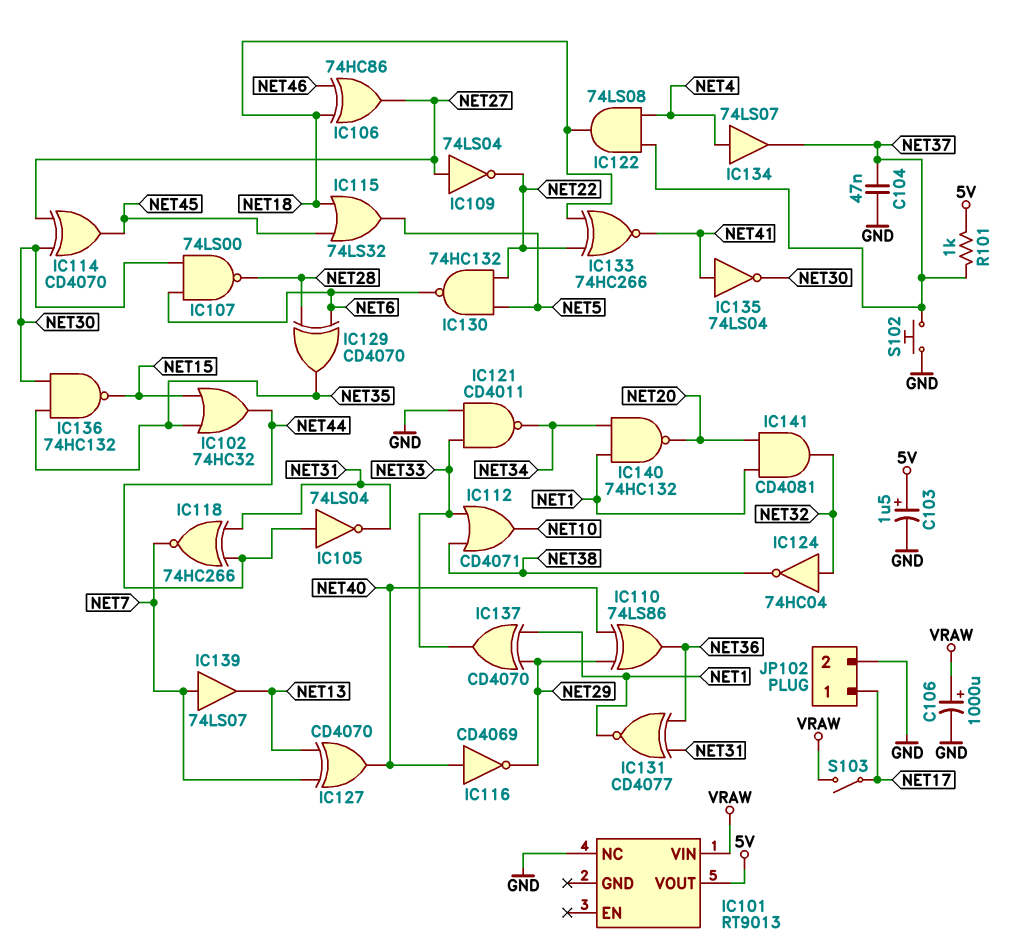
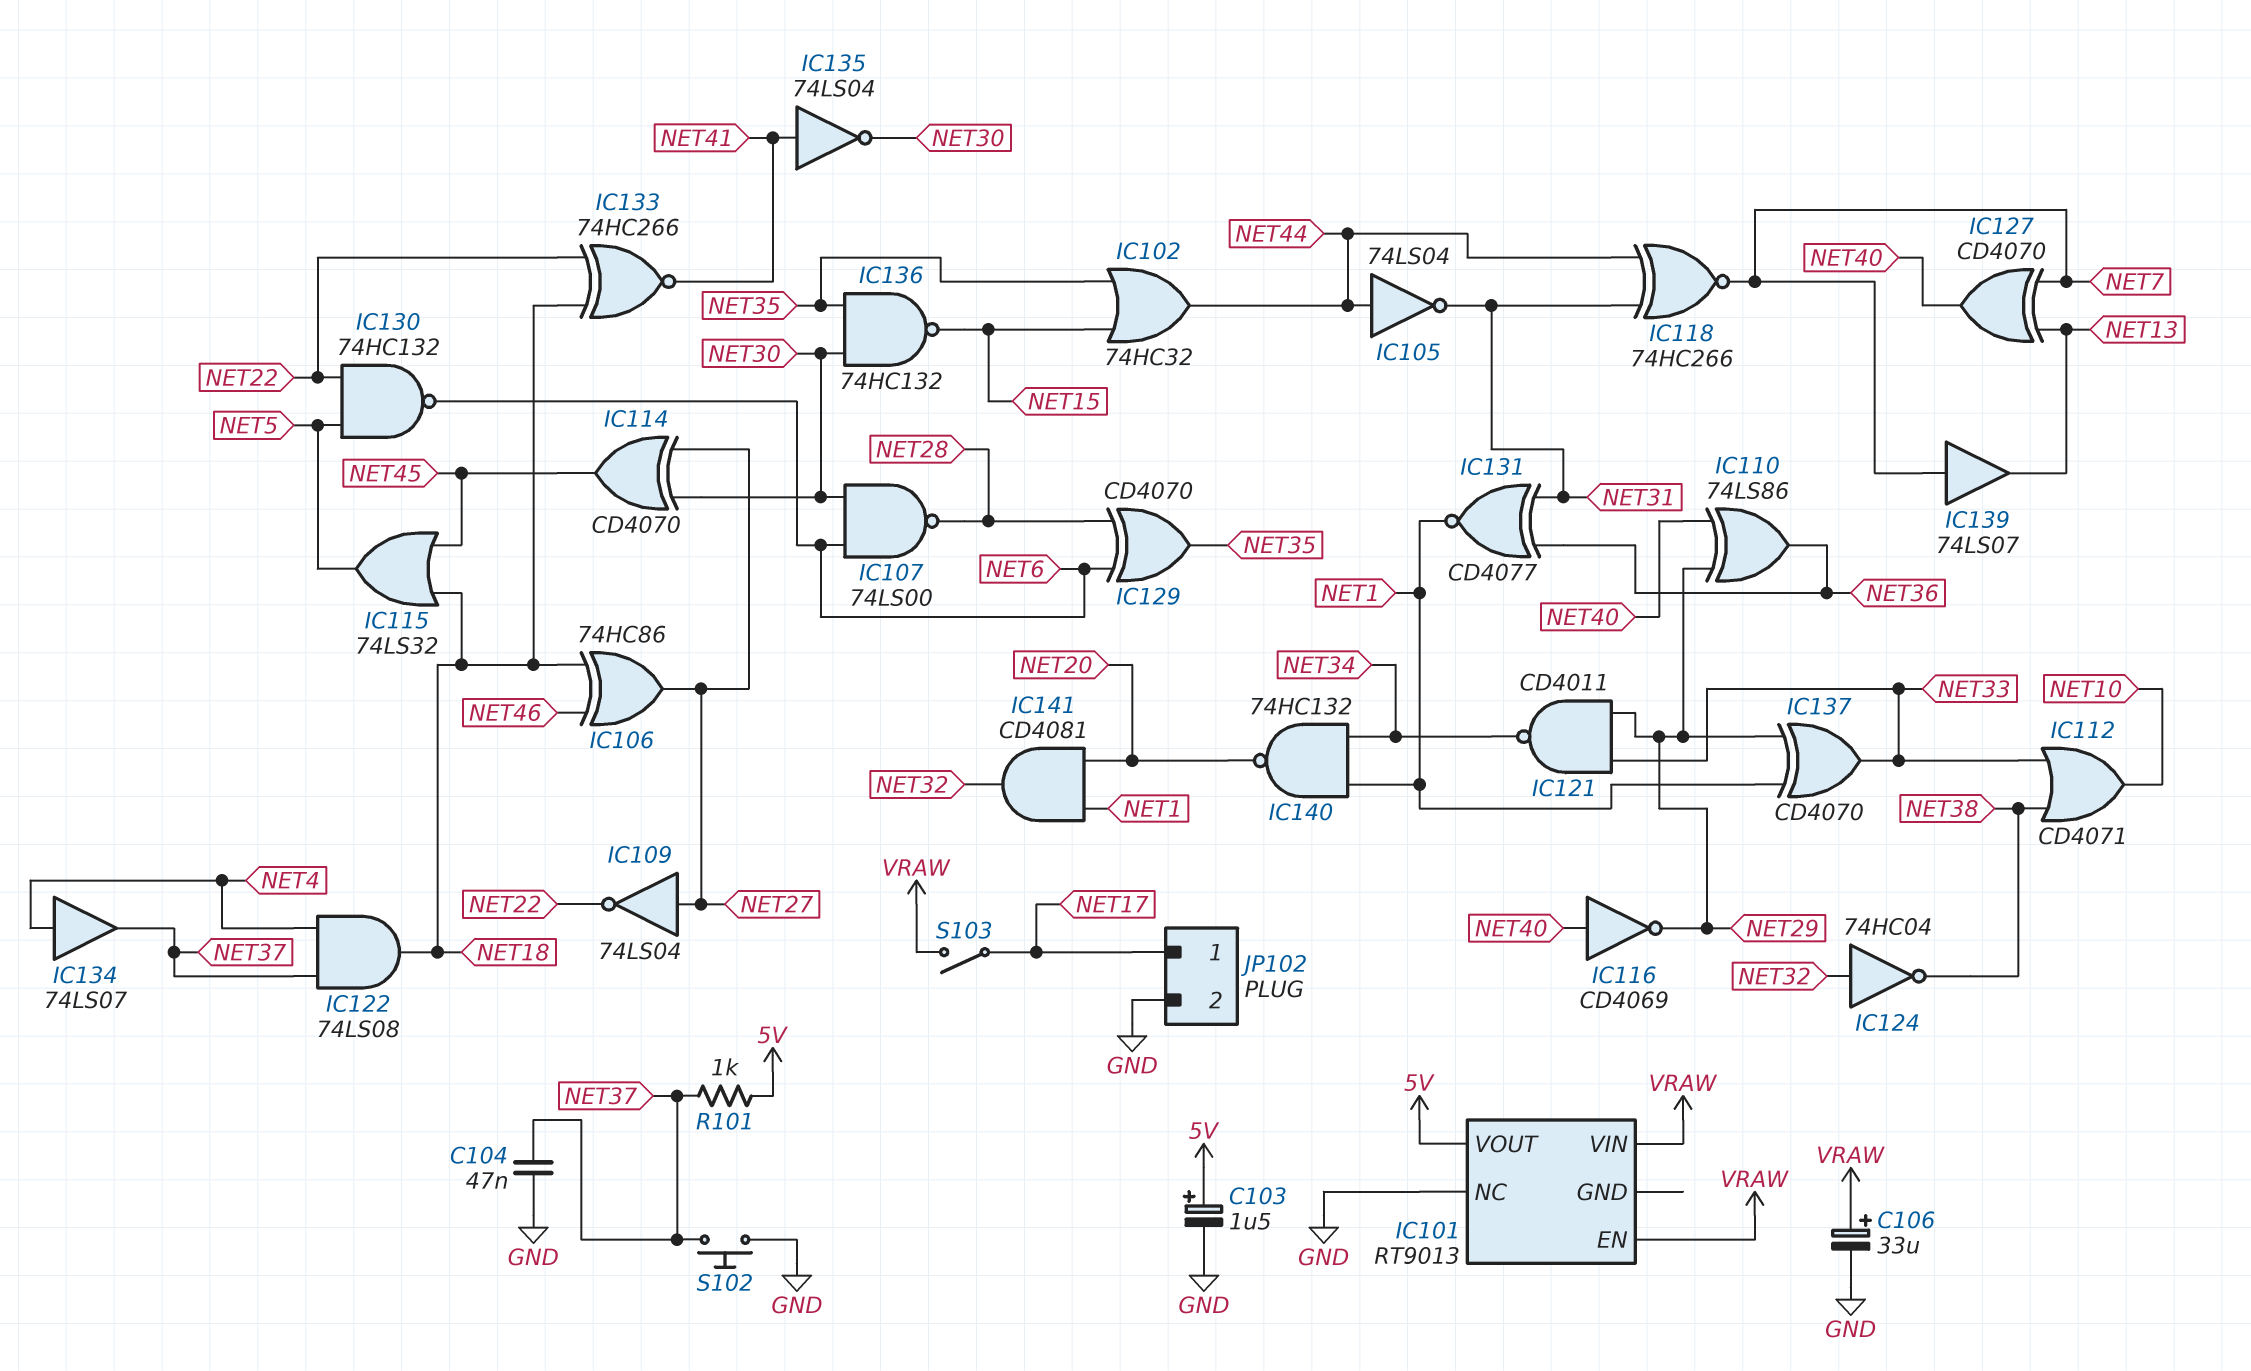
C106: 1000uF (plus VRAW, minus GND) -> 33uF (plus VRAW, minus GND)
IC101 pin EN: none -> VRAW
IC121: NAND CD4011 (in GND, in NET33, out NET34) -> NAND CD4011 (in NET29, in NET33, out NET34)

